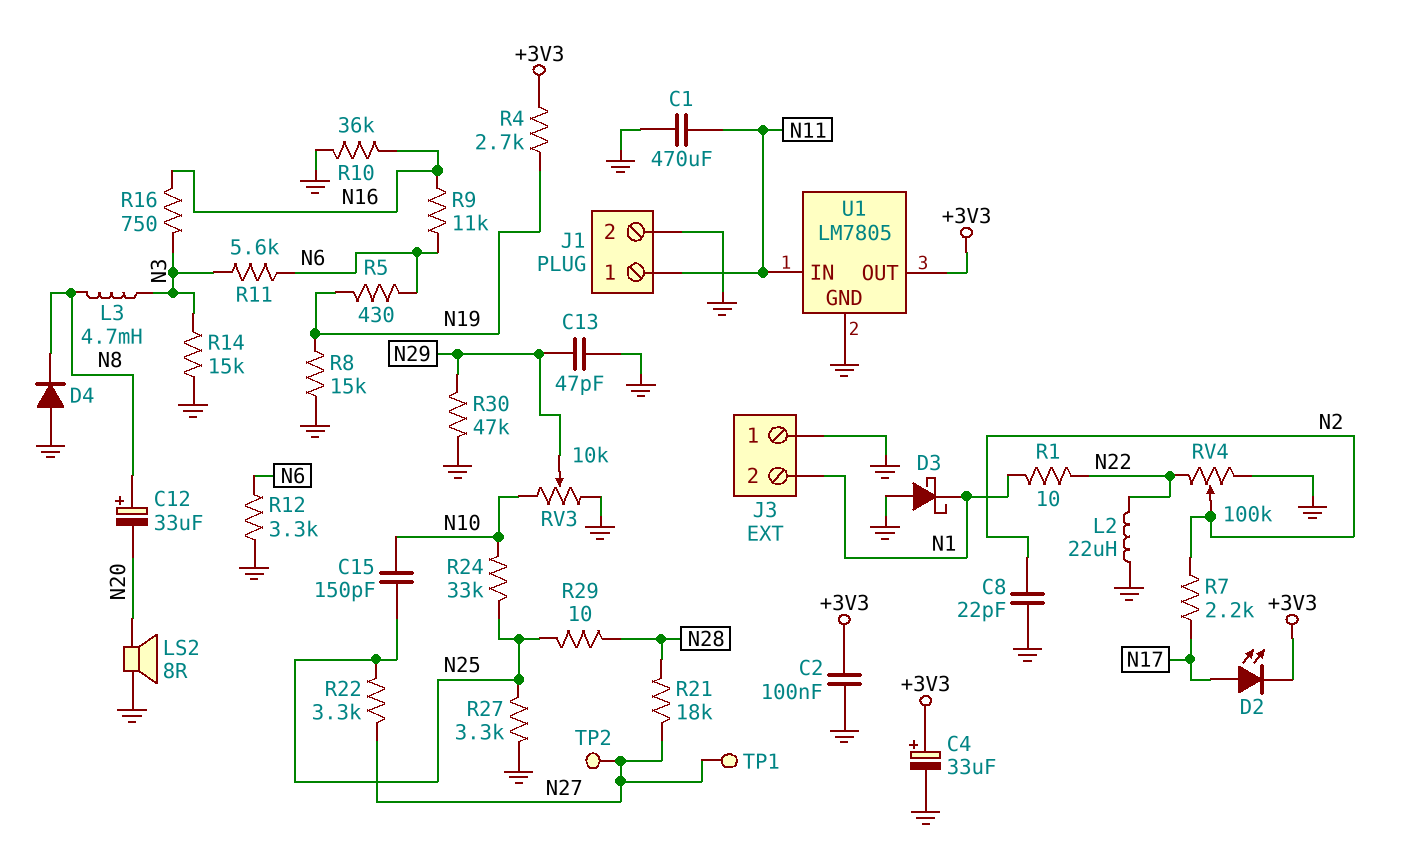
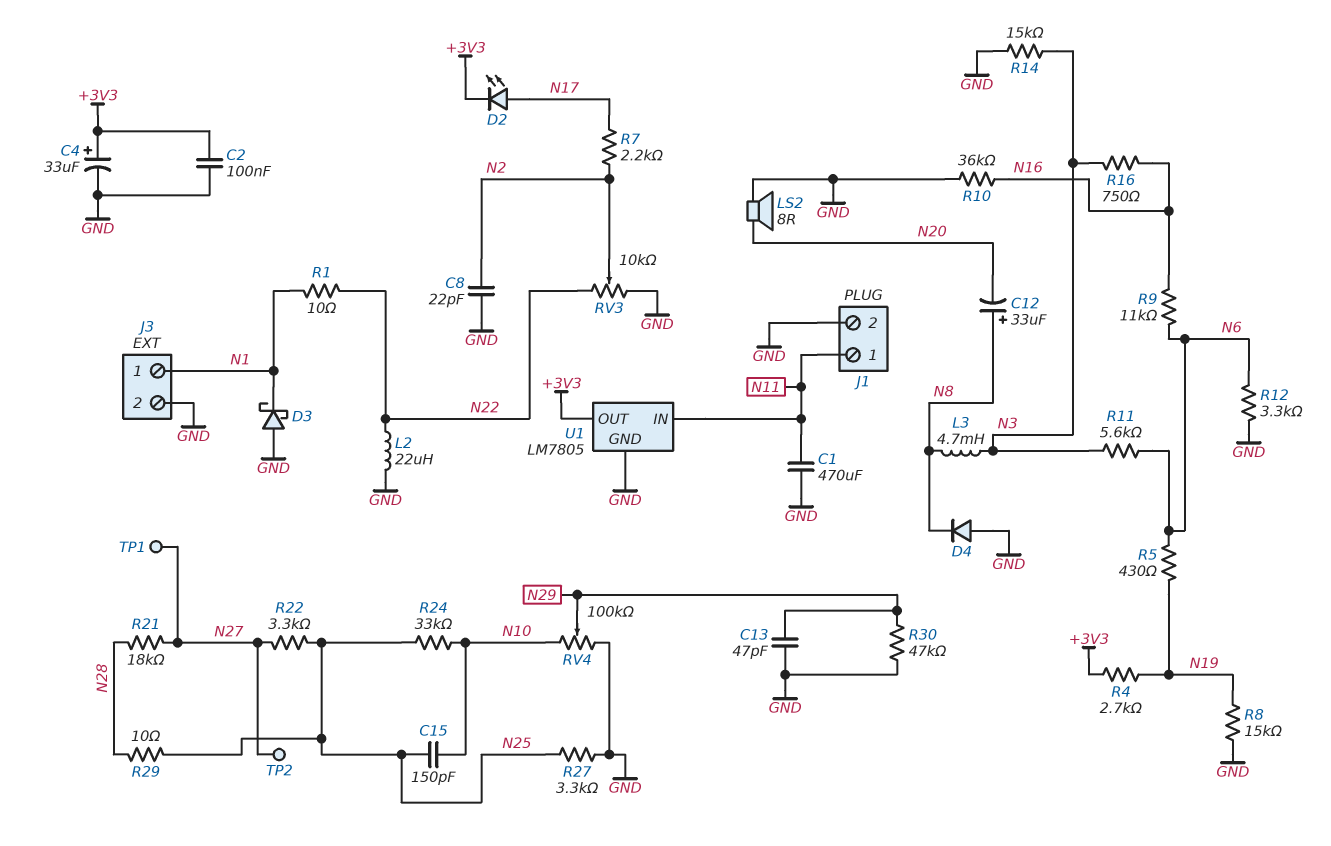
J3 pin 1: GND -> N1
J3 pin 2: N1 -> GND
RV3: 10k (GND, N10, wiper N29) -> 10k (GND, N22, wiper N2)
RV4: 100k (GND, N22, wiper N2) -> 100k (GND, N10, wiper N29)

